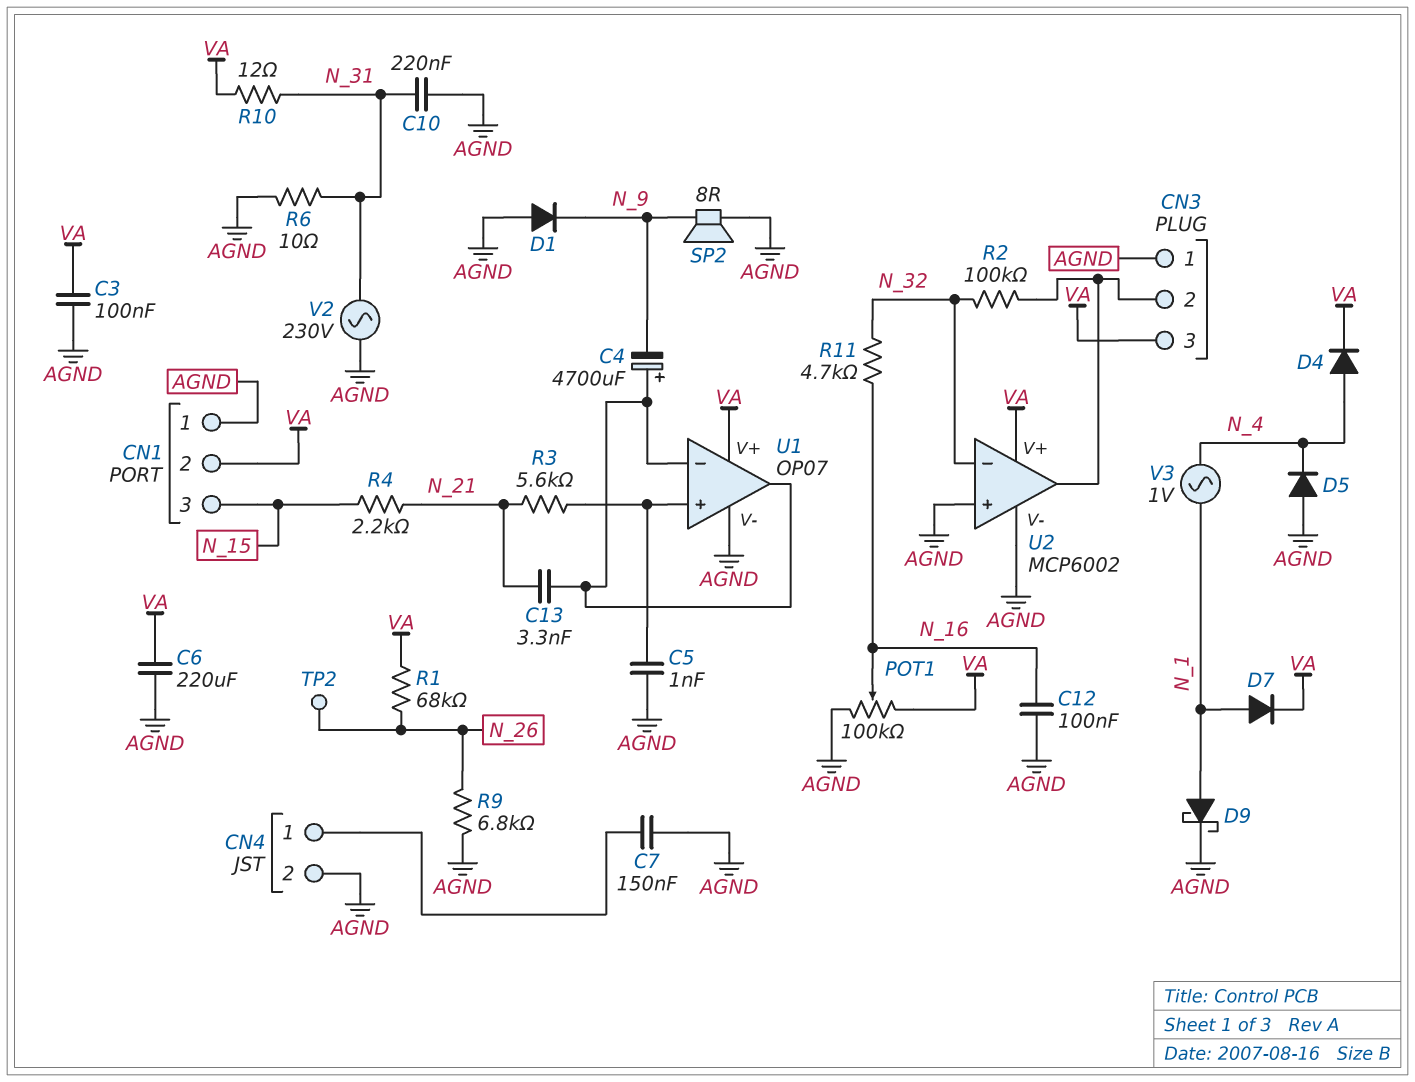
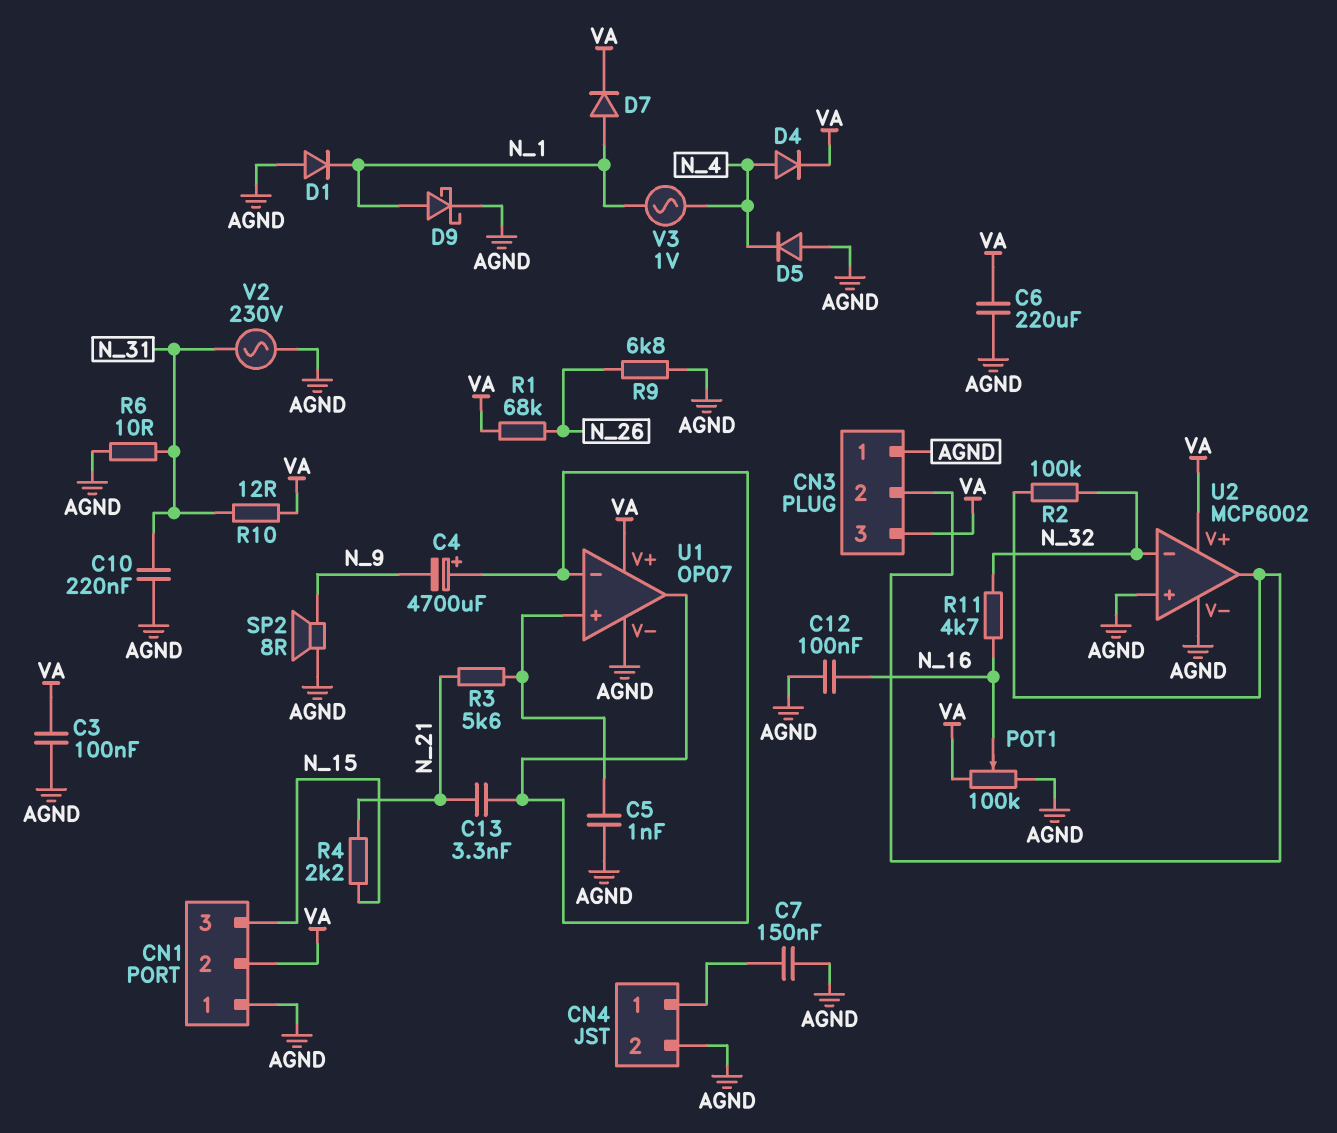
D1: diode (A AGND, K N_9) -> diode (A AGND, K N_1)
TP2: test point (N_26) -> none

